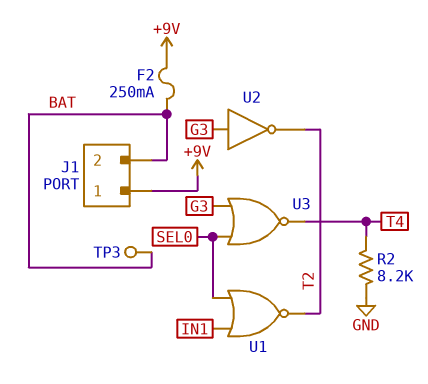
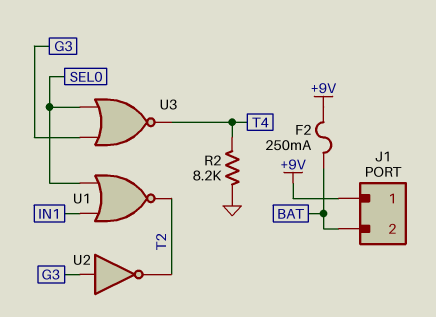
TP3: test point (BAT) -> none

